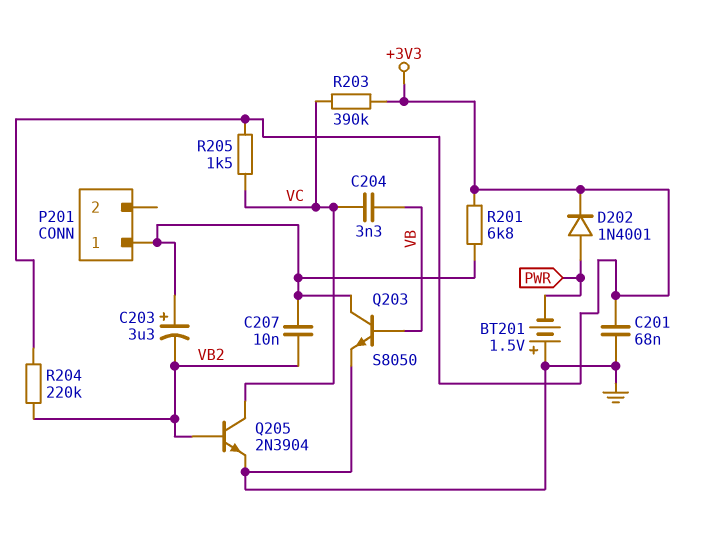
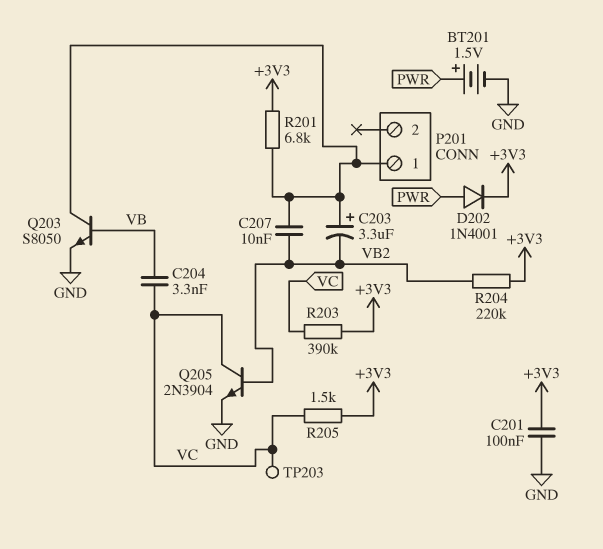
BT201: 1.5V (plus GND, minus PWR) -> 1.5V (plus PWR, minus GND)
C201: 68nF (+3V3, GND) -> 100nF (+3V3, GND)
TP203: none -> test point (VC)

